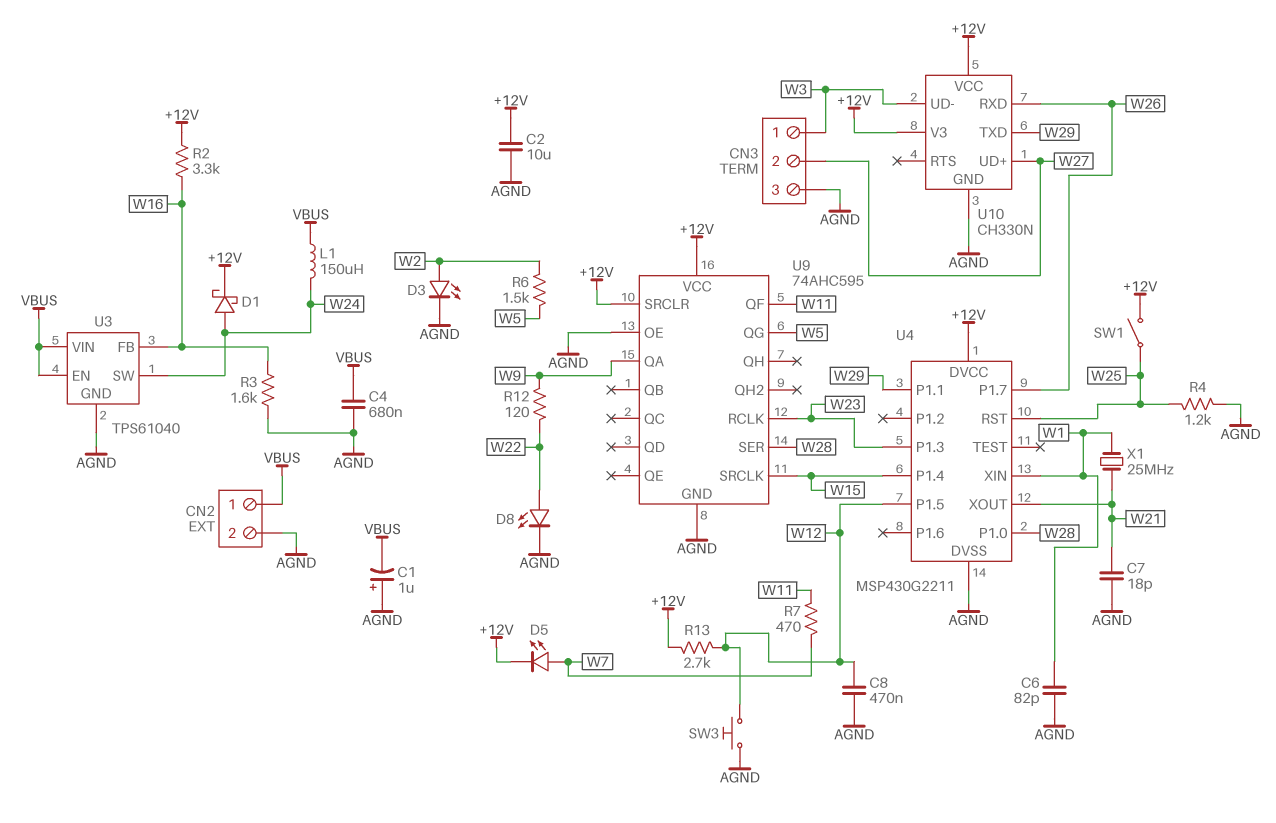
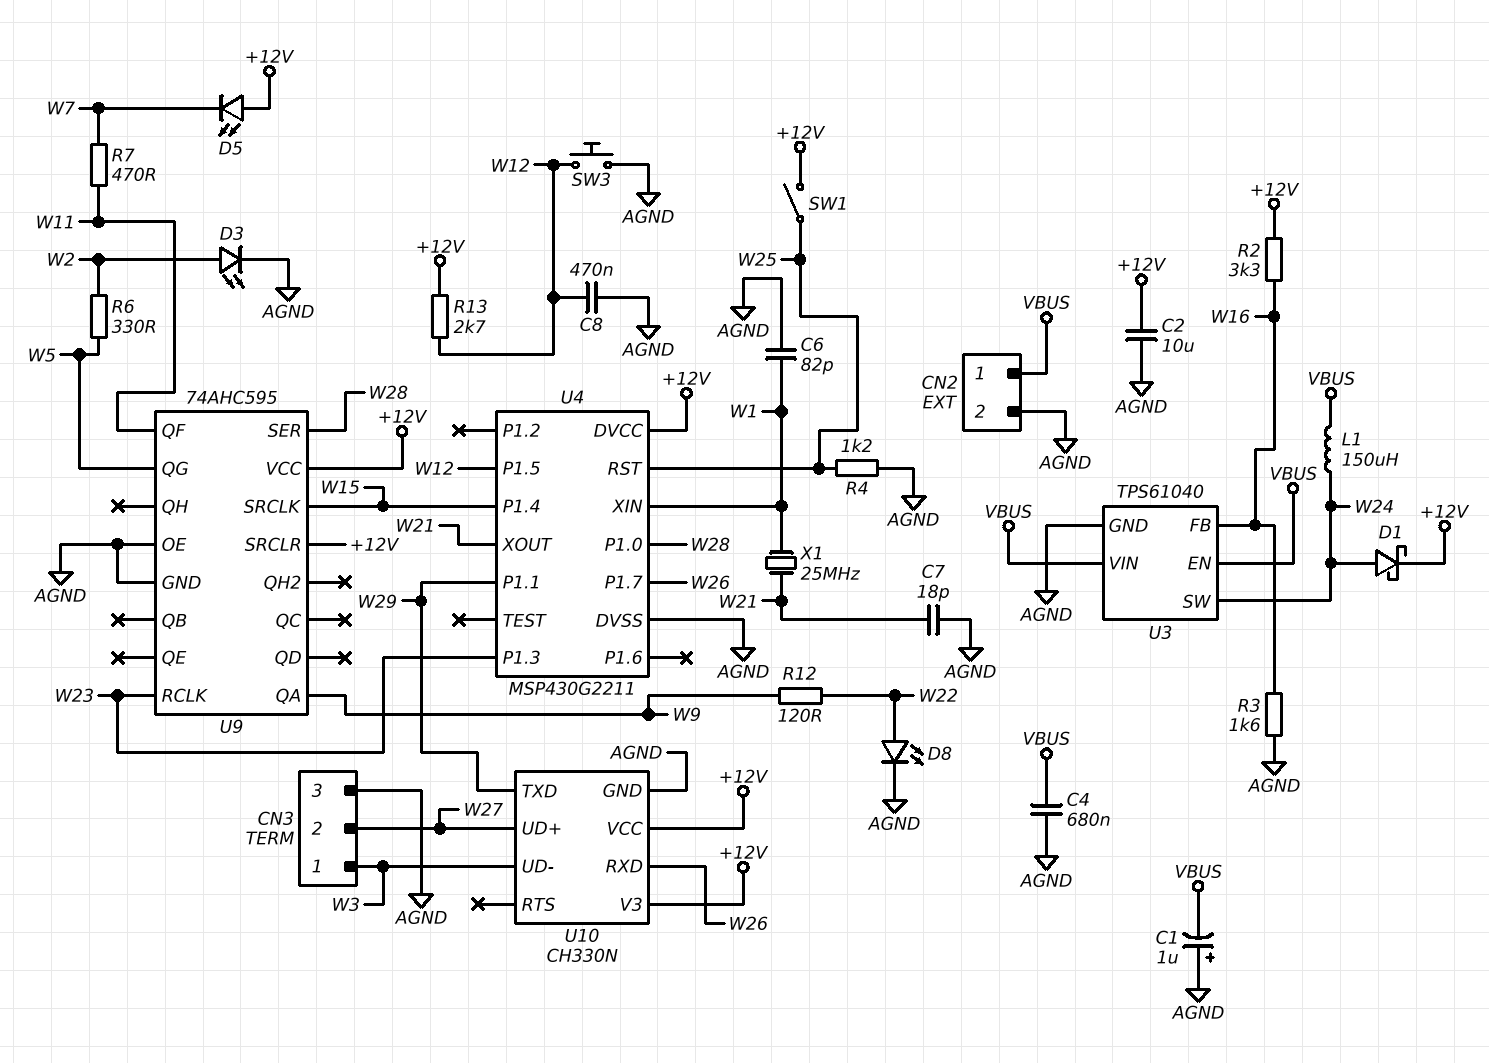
D5: LED (A W7, K +12V) -> LED (A +12V, K W7)
R6: 1.5k (W2, W5) -> 330 (W2, W5)

